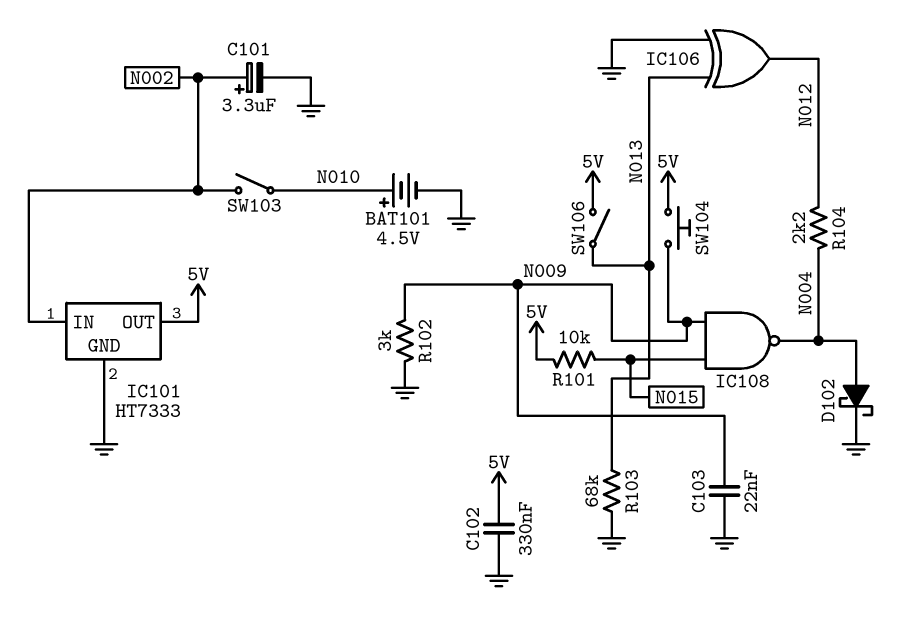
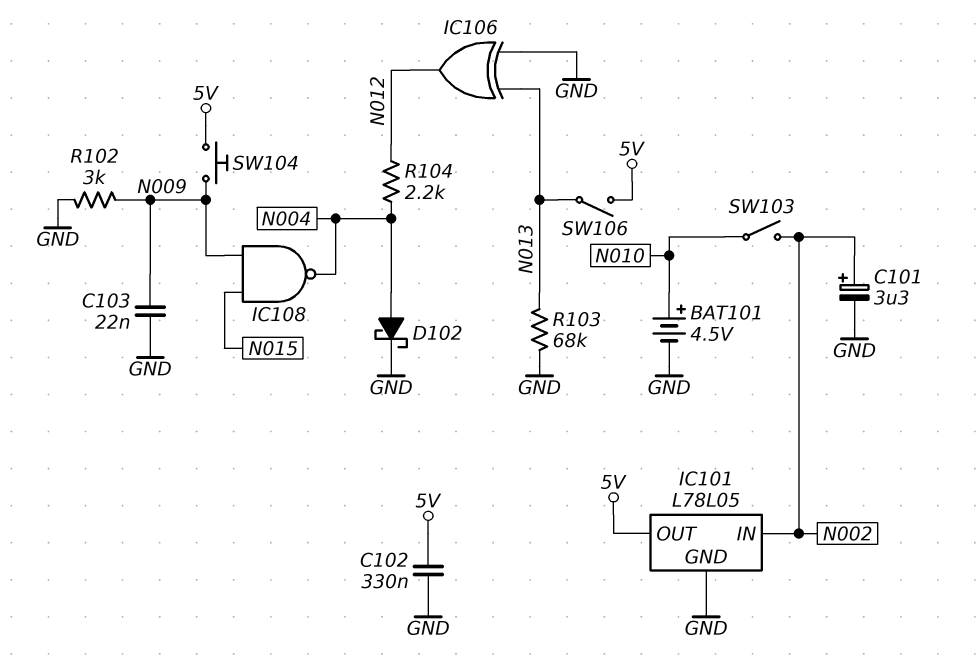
IC101: HT7333 -> L78L05
R101: 10k (5V, N015) -> none

